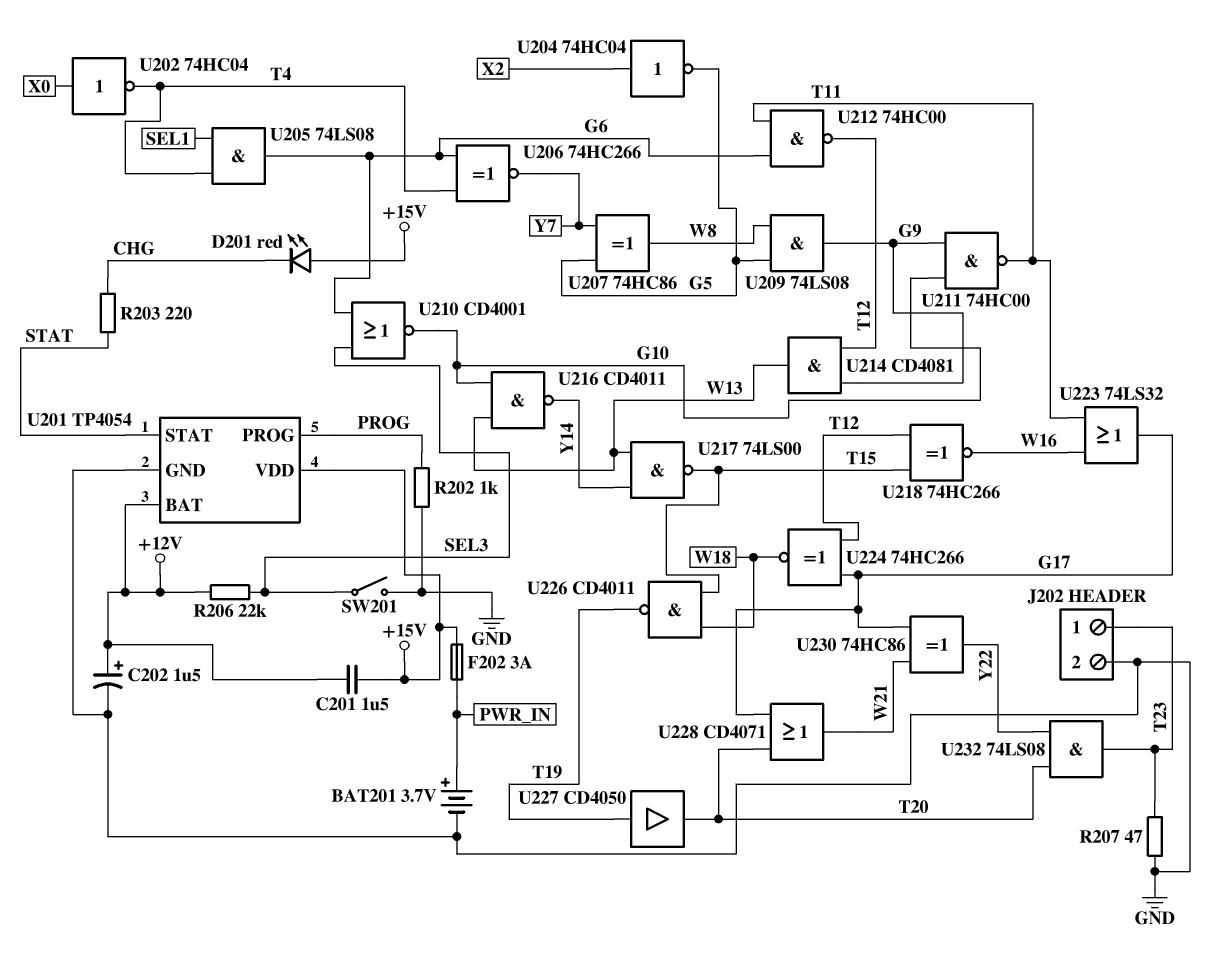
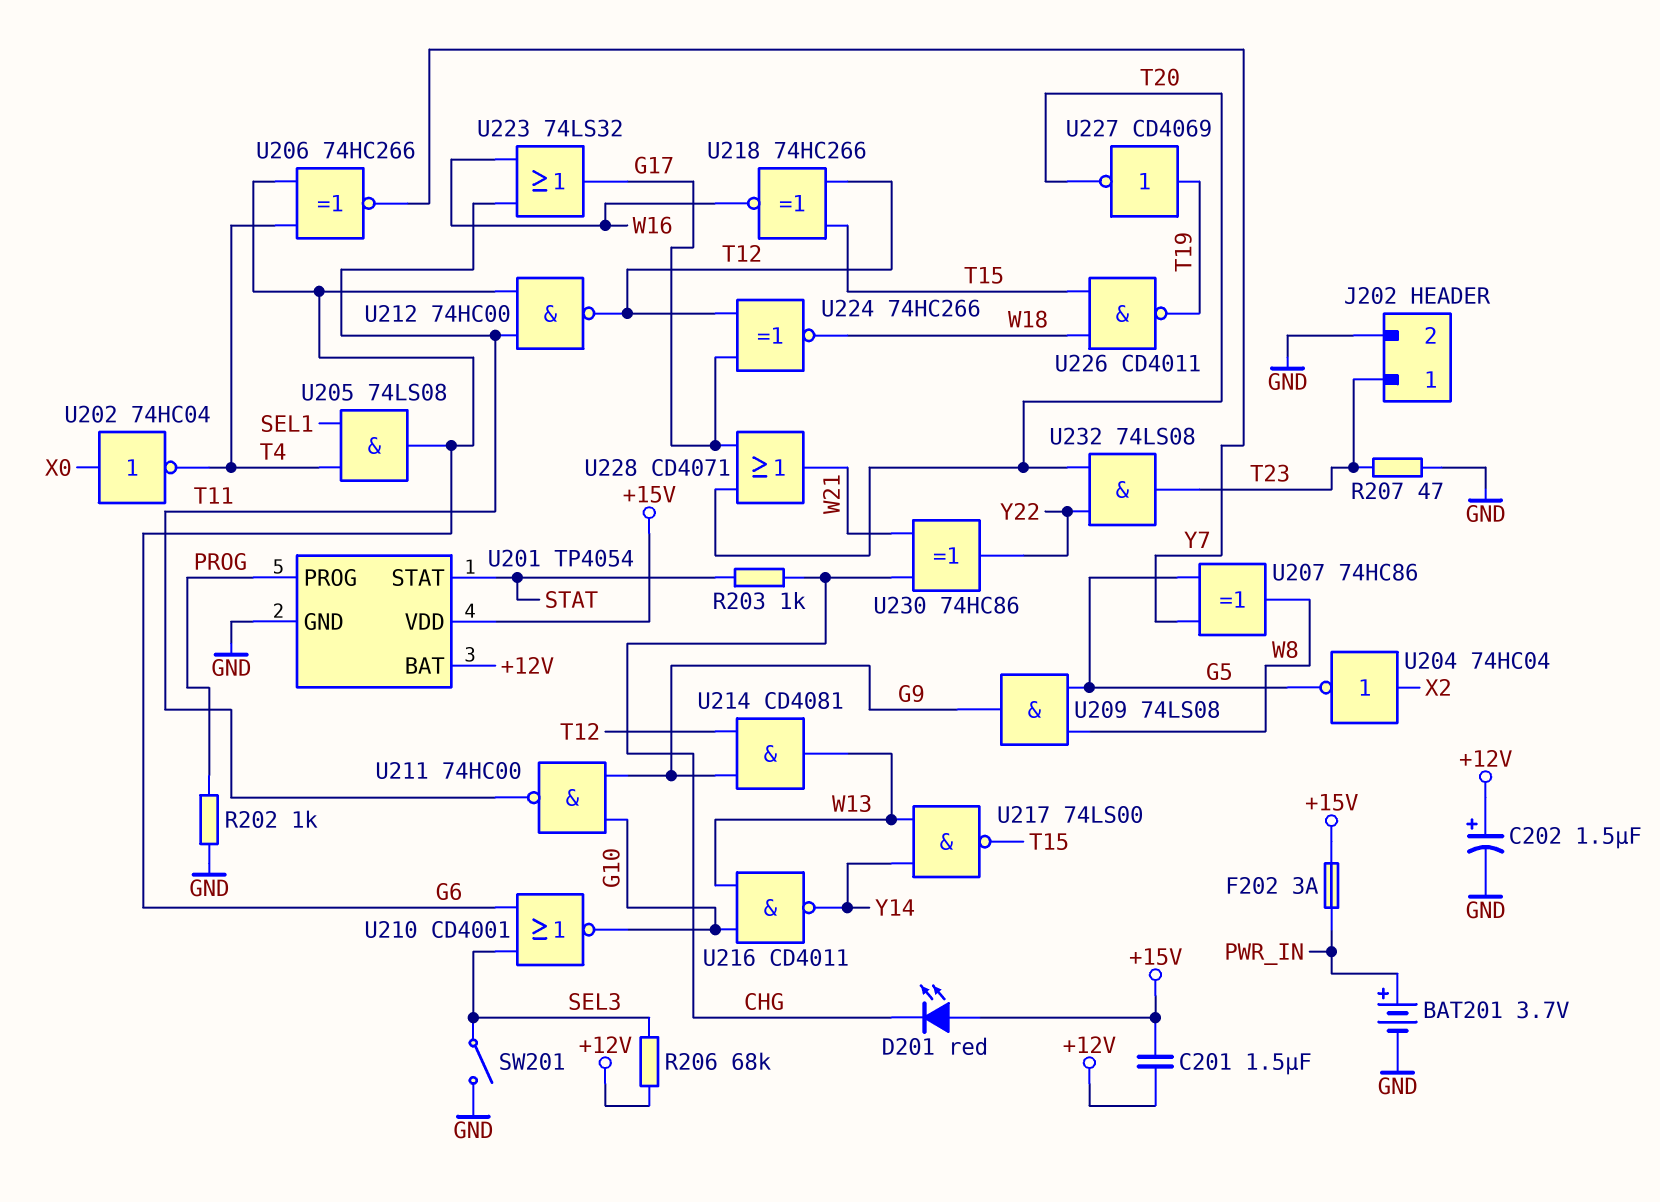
R203: 220 (CHG, STAT) -> 1k (CHG, STAT)
R206: 22k (+12V, SEL3) -> 68k (+12V, SEL3)
U227: buffer CD4050 (in T19, out T20) -> NOT CD4069 (in T19, out T20)
U230: XOR 74HC86 (in G17, in W21, out Y22) -> XOR 74HC86 (in CHG, in W21, out Y22)

